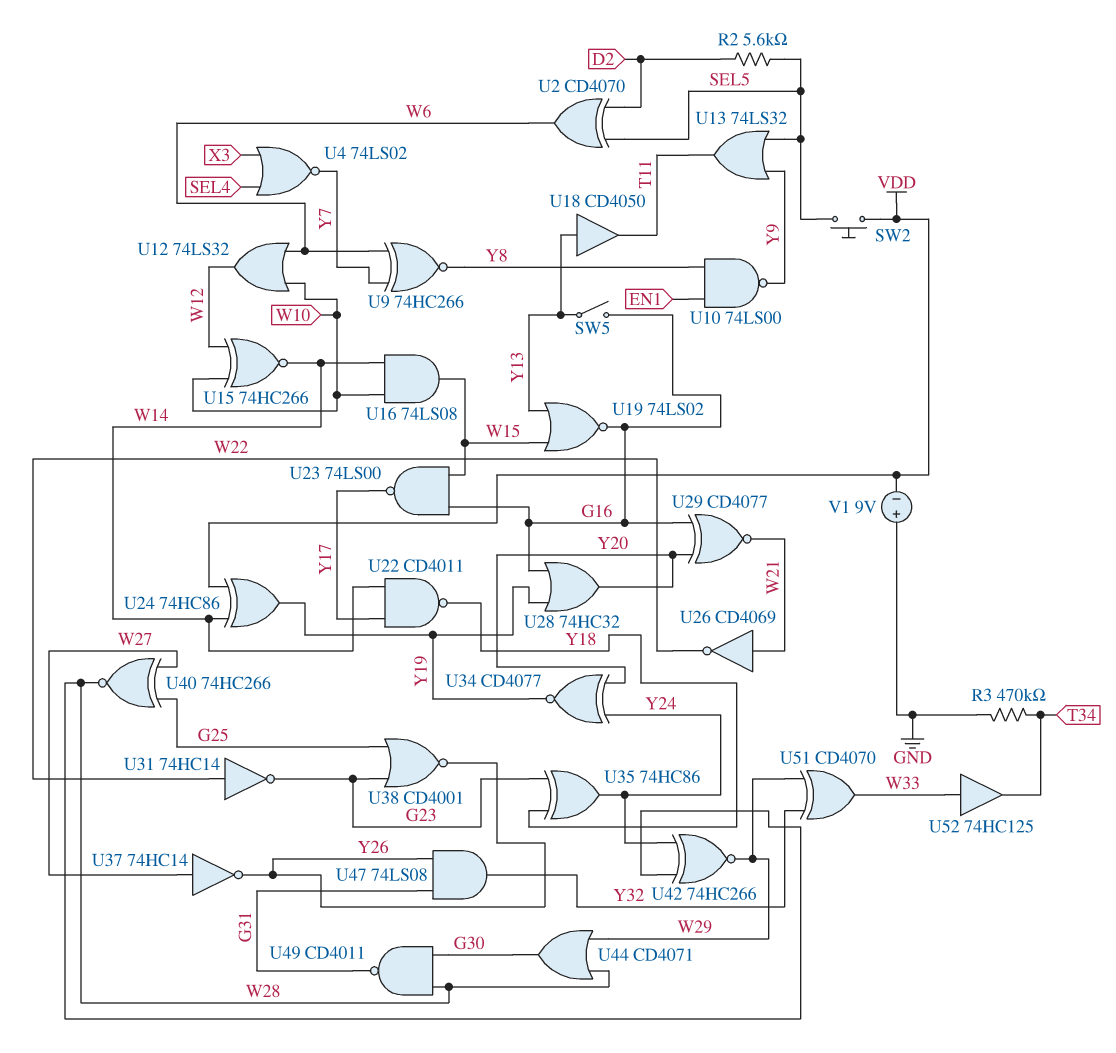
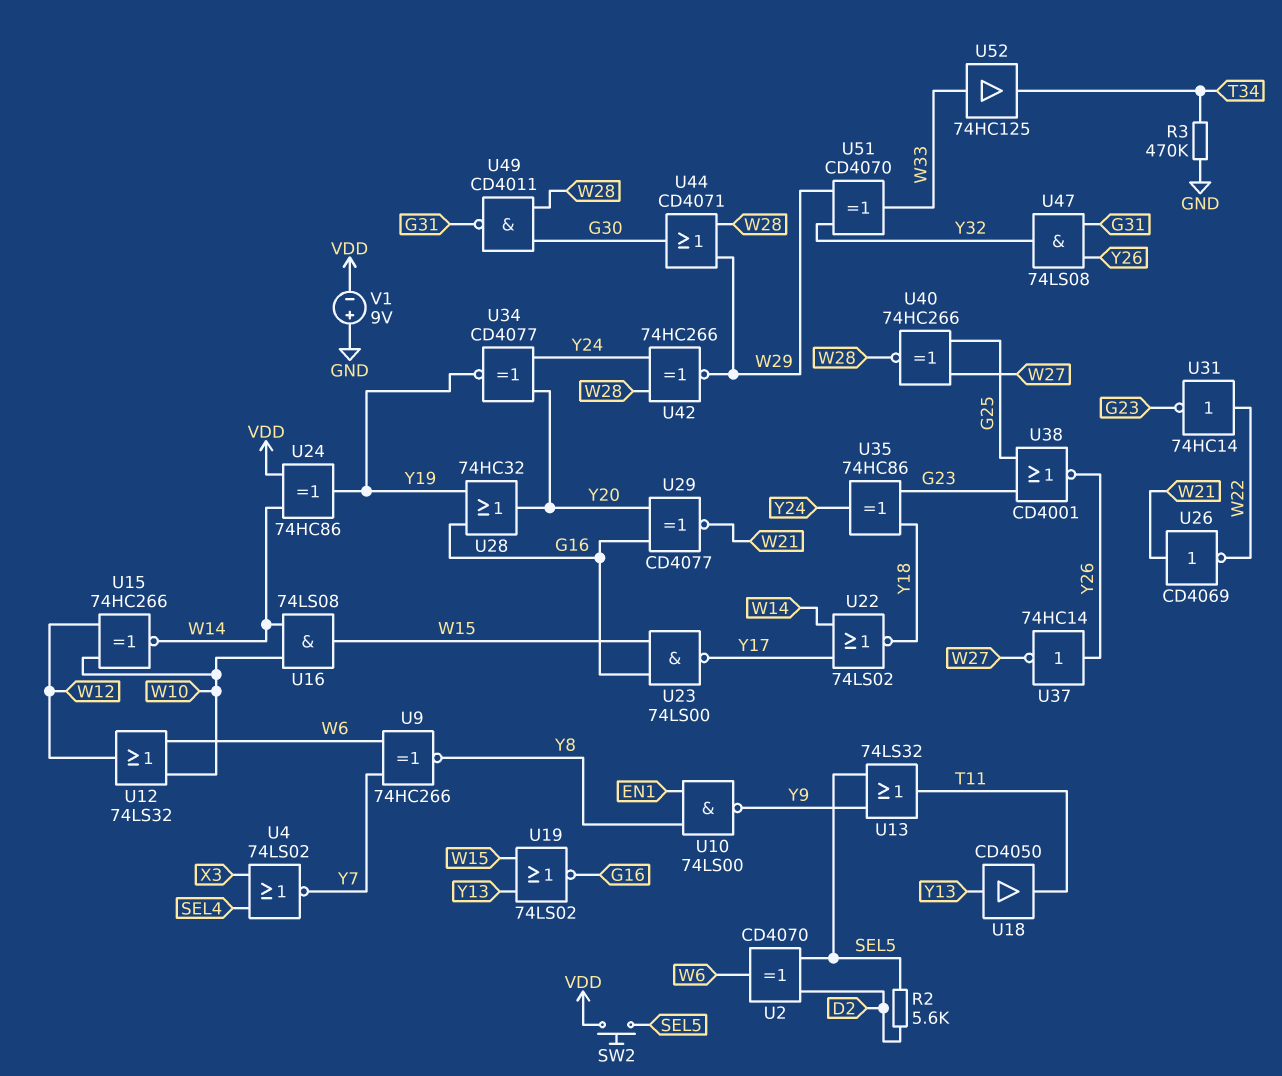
SW5: switch (G16, Y13) -> none
U22: NAND CD4011 (in W14, in Y17, out Y18) -> NOR 74LS02 (in W14, in Y17, out Y18)
U37: NOT 74HC14 (in W27, out Y26) -> NOT 74HC14 (in Y26, out W27)

